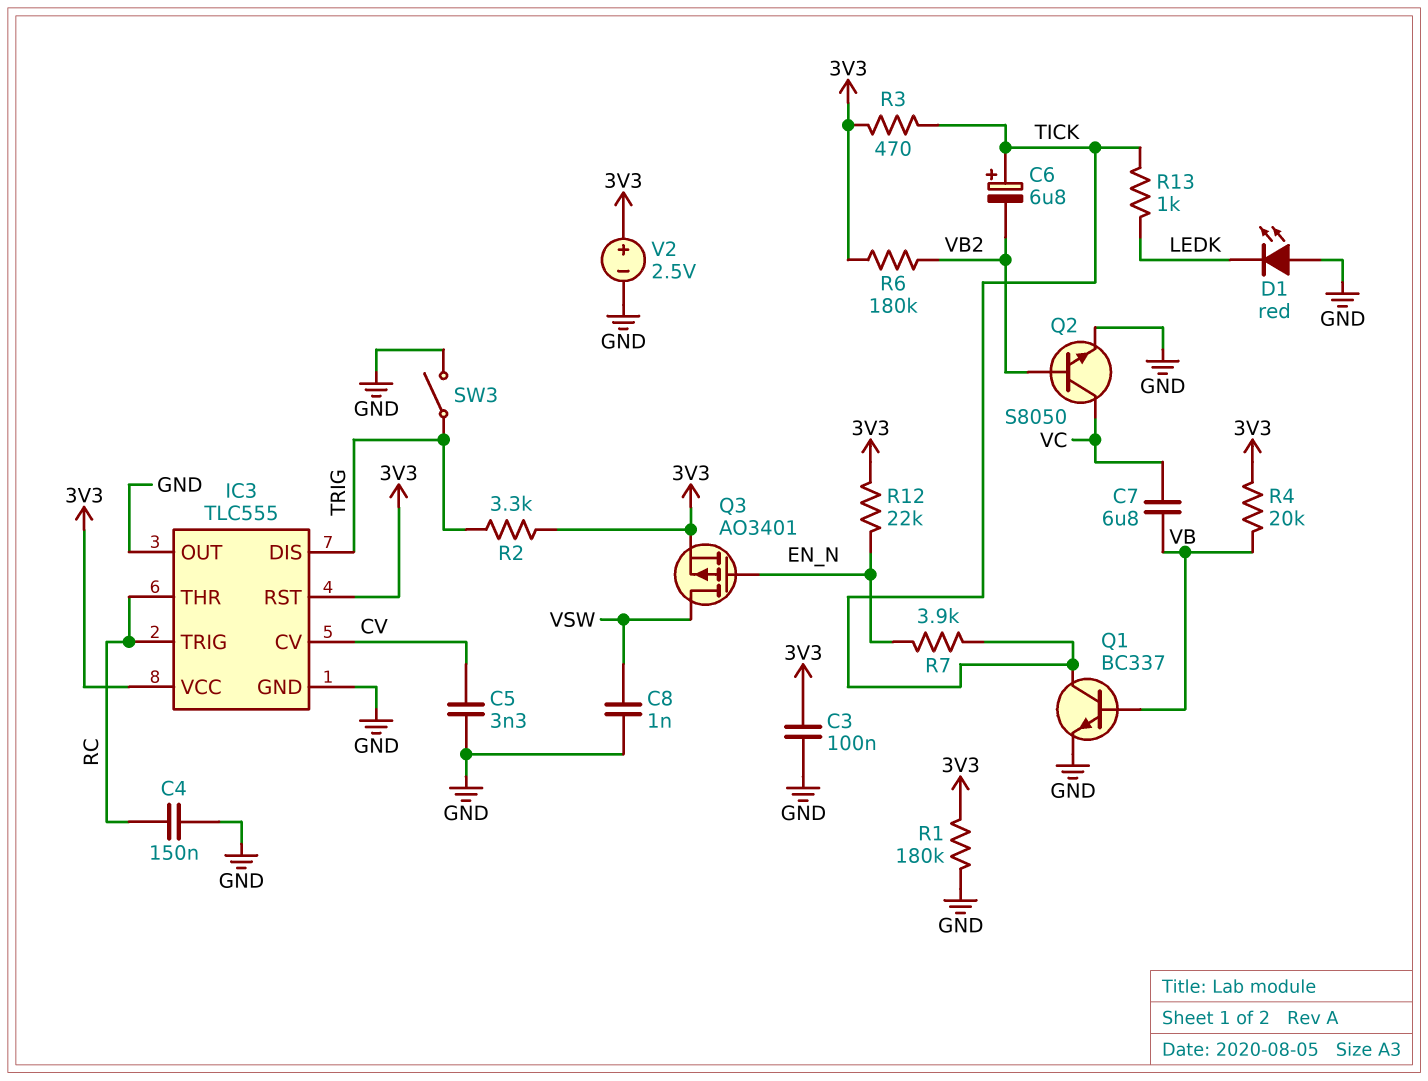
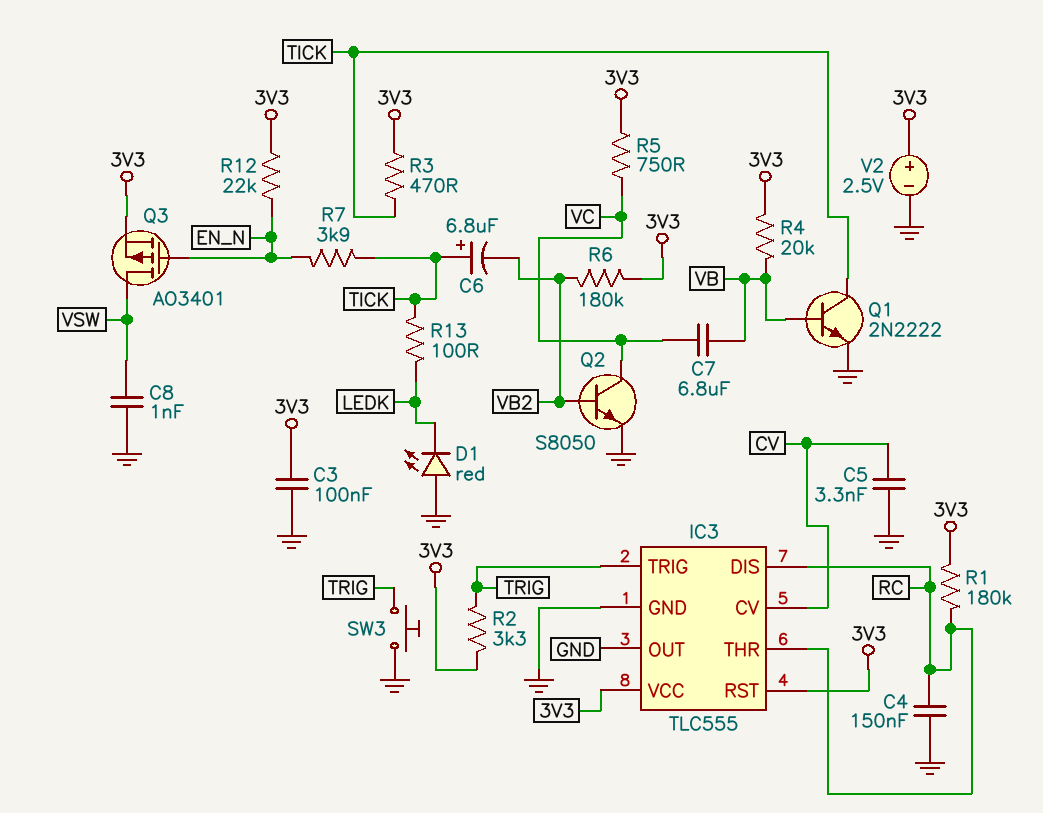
IC3 pin DIS: TRIG -> RC
IC3 pin TRIG: RC -> TRIG
Q1: NPN BC337 (B VB, C TICK, E GND) -> NPN 2N2222 (B VB, C TICK, E GND)
R1: 180k (3V3, GND) -> 180k (3V3, RC)
R5: none -> 750 (3V3, VC)
R13: 1k (LEDK, TICK) -> 100 (LEDK, TICK)
SW3: switch (GND, TRIG) -> button (GND, TRIG)

